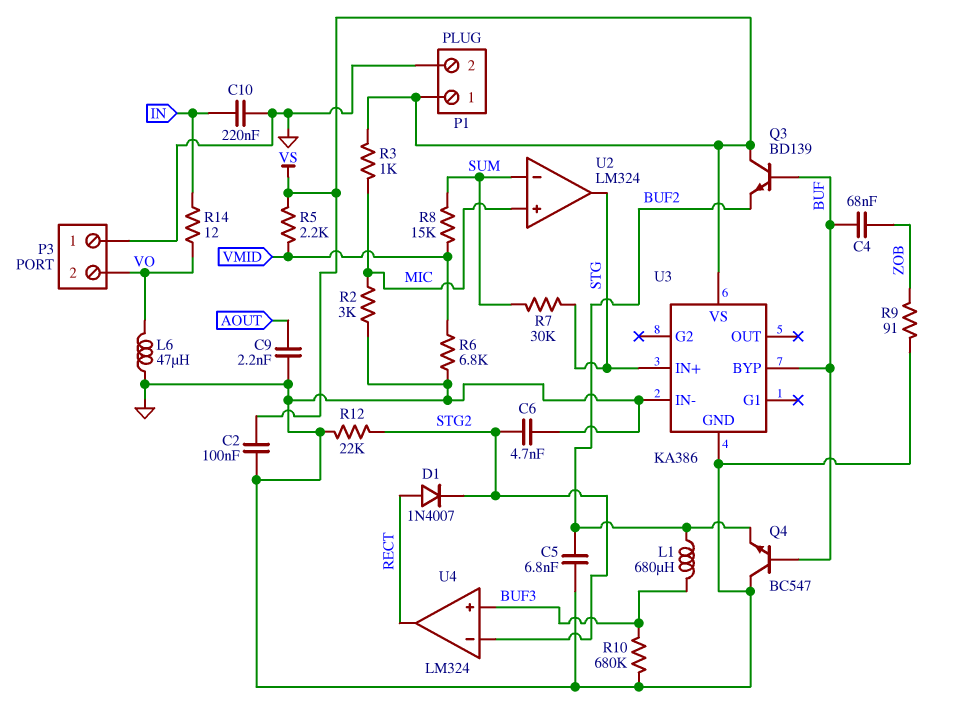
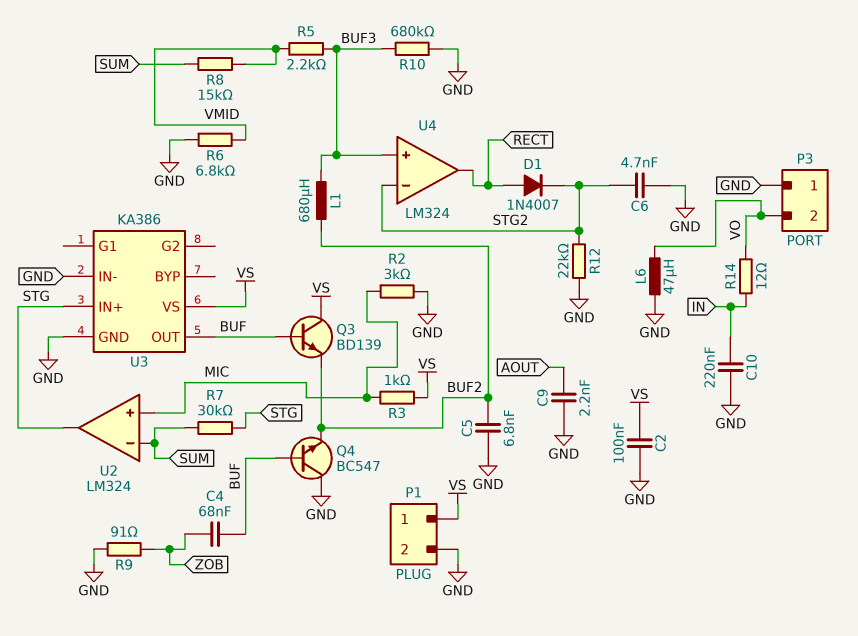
R5: 2.2k (VMID, VS) -> 2.2k (BUF3, VMID)
U3 pin BYP: BUF -> none
U3 pin OUT: none -> BUF

